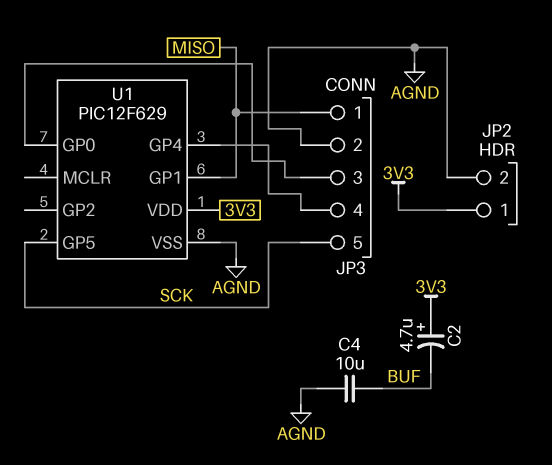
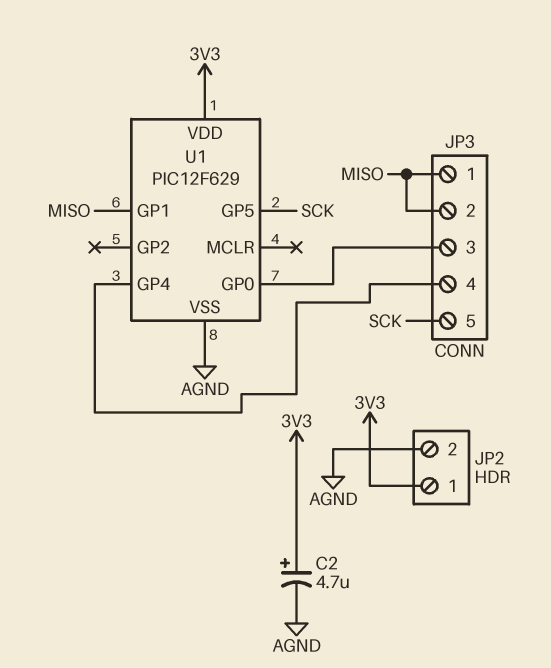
C2: 4.7uF (plus 3V3, minus BUF) -> 4.7uF (plus 3V3, minus AGND)
C4: 10uF (AGND, BUF) -> none
JP3 pin 2: AGND -> MISO

